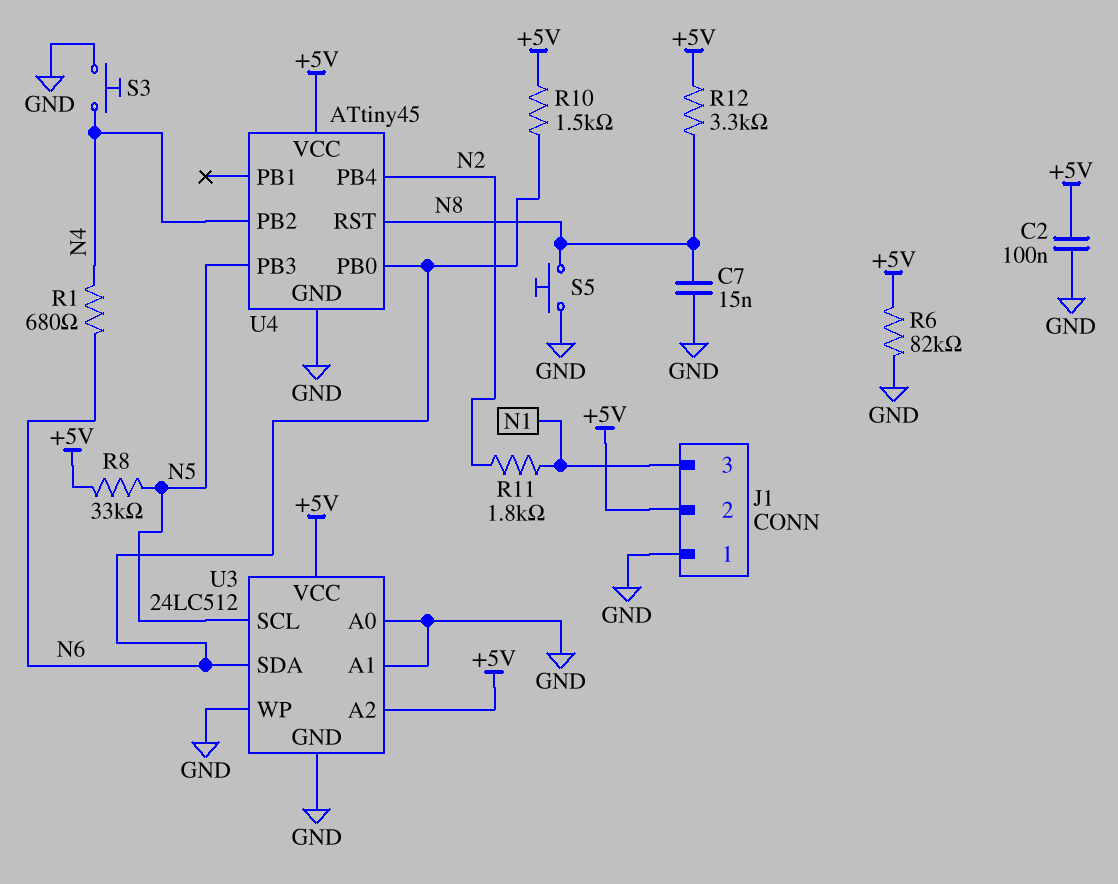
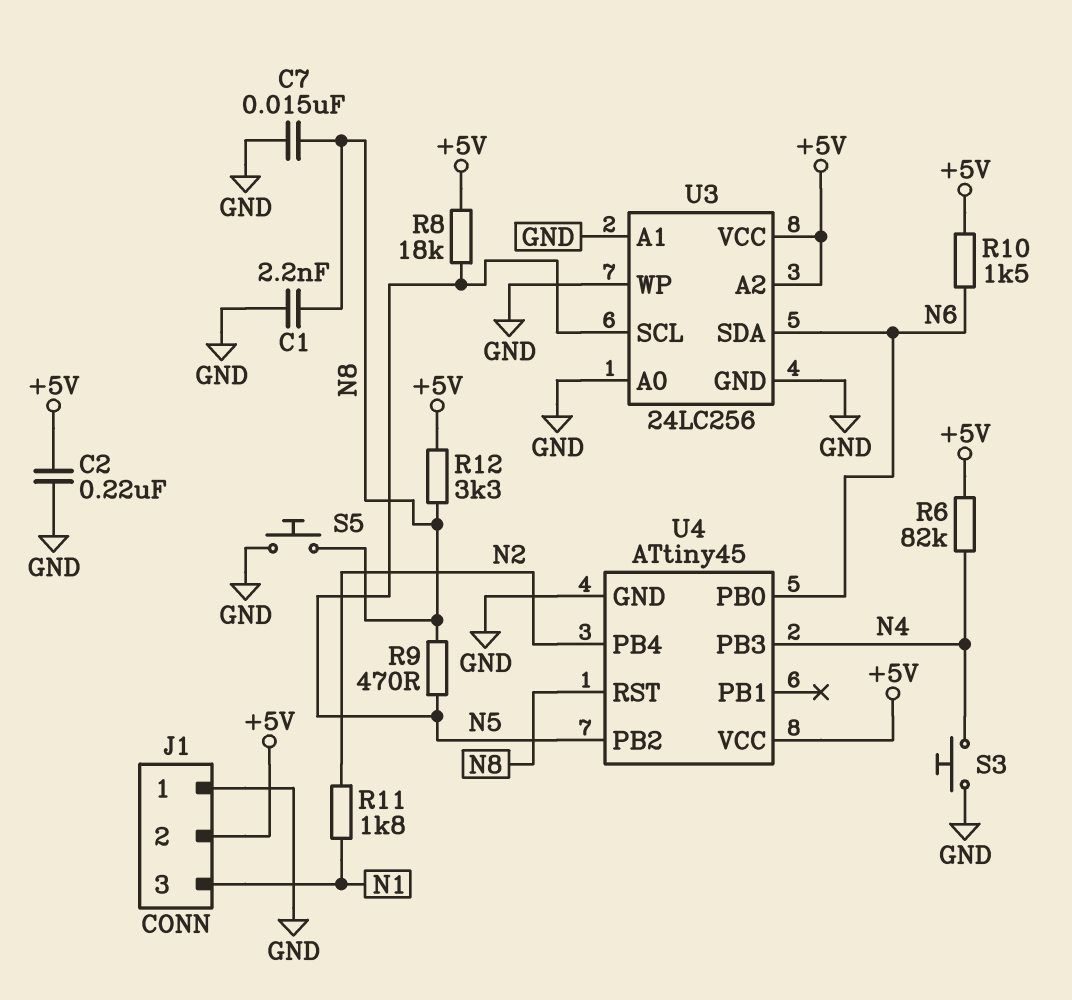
C1: none -> 2.2nF (GND, N8)
C2: 100nF (+5V, GND) -> 220nF (+5V, GND)
R1: 680 (N4, N6) -> none
R6: 82k (+5V, GND) -> 82k (+5V, N4)
R8: 33k (+5V, N5) -> 18k (+5V, N5)
R9: none -> 470 (N5, N8)
U3: 24LC512 -> 24LC256
U4 pin PB2: N4 -> N5
U4 pin PB3: N5 -> N4

